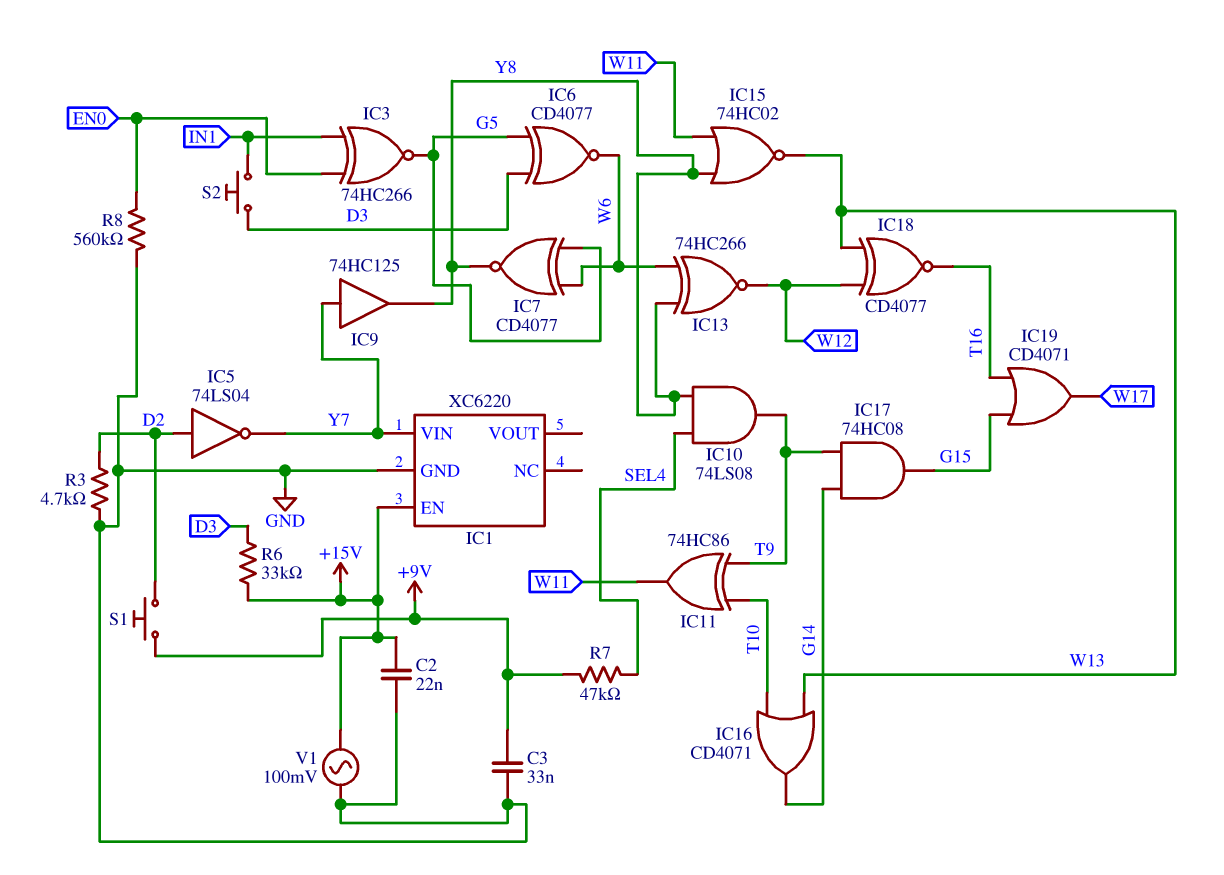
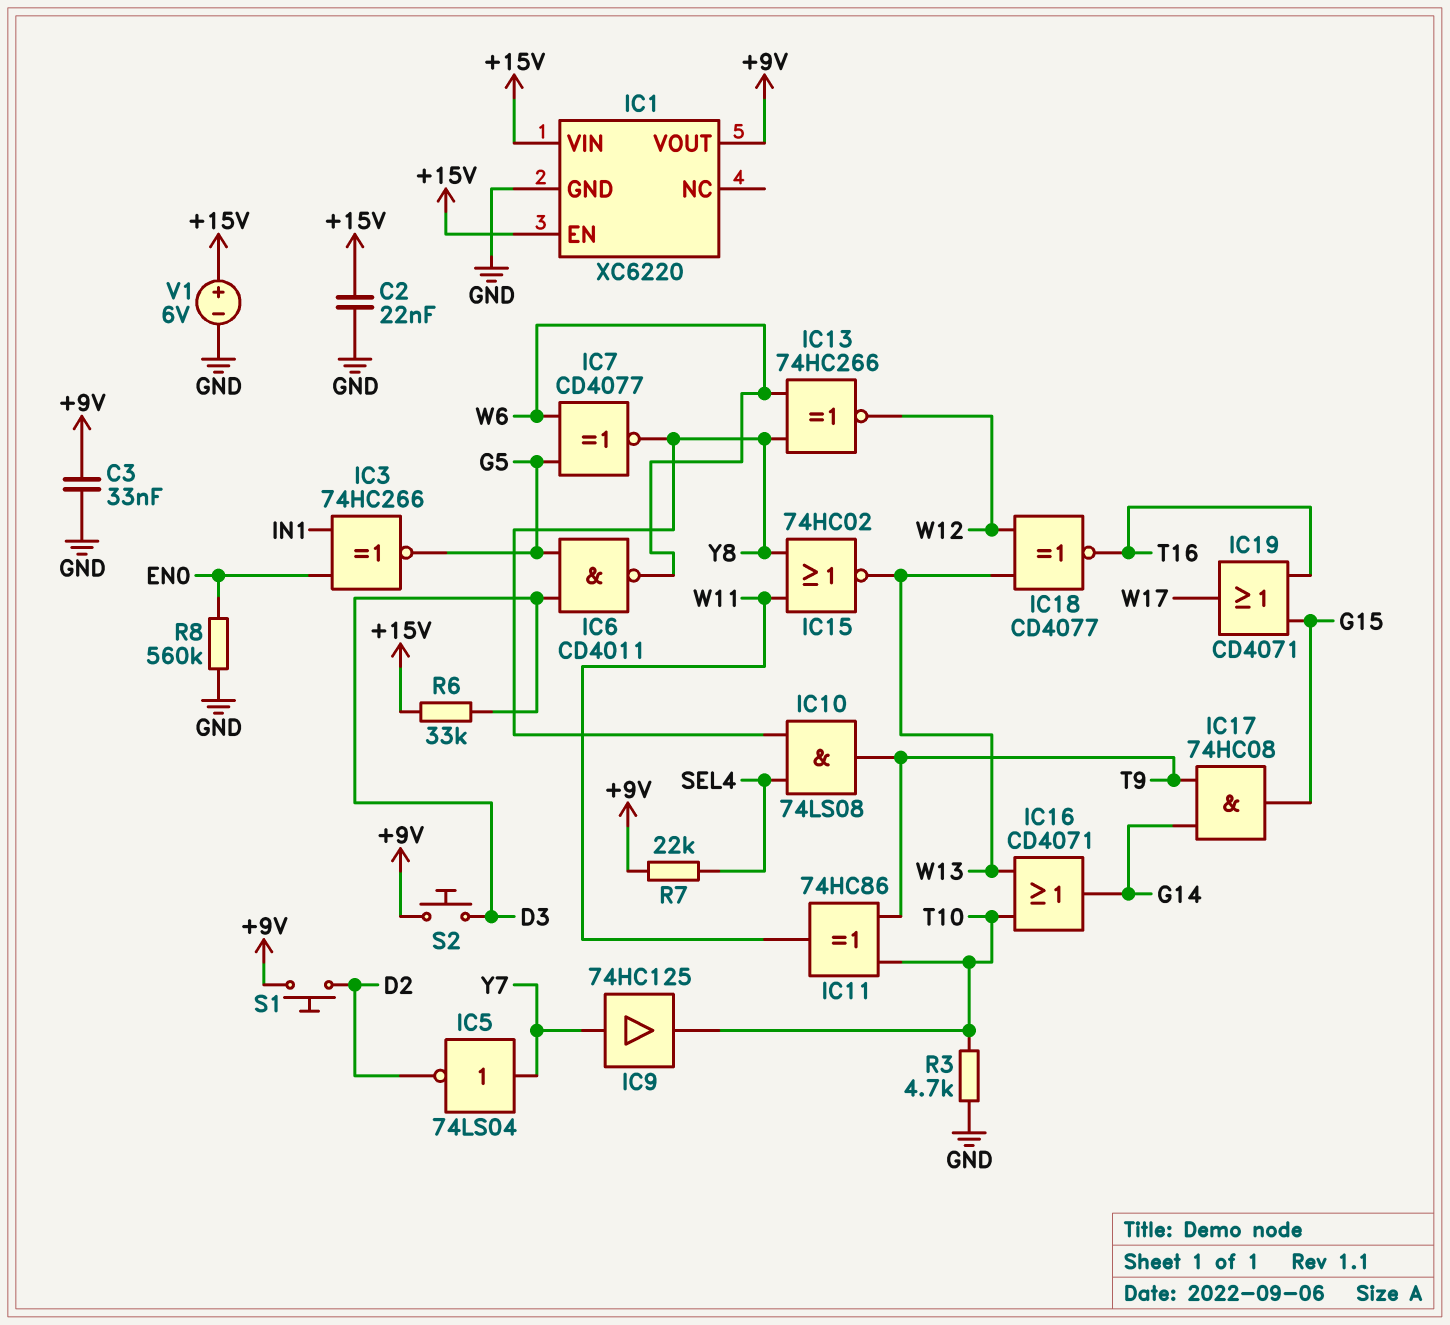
IC1 pin VIN: Y7 -> +15V
IC1 pin VOUT: none -> +9V
IC5: NOT 74LS04 (in D2, out Y7) -> NOT 74LS04 (in Y7, out D2)
IC6: XNOR CD4077 (in D3, in G5, out W6) -> NAND CD4011 (in D3, in G5, out W6)
IC9: buffer 74HC125 (in Y7, out Y8) -> buffer 74HC125 (in Y7, out T10)
R3: 4.7k (D2, GND) -> 4.7k (GND, T10)
R7: 47k (+9V, SEL4) -> 22k (+9V, SEL4)
S2: button (D3, IN1) -> button (+9V, D3)
V1: AC 100mV (+15V, GND) -> 6V (plus +15V, minus GND)

